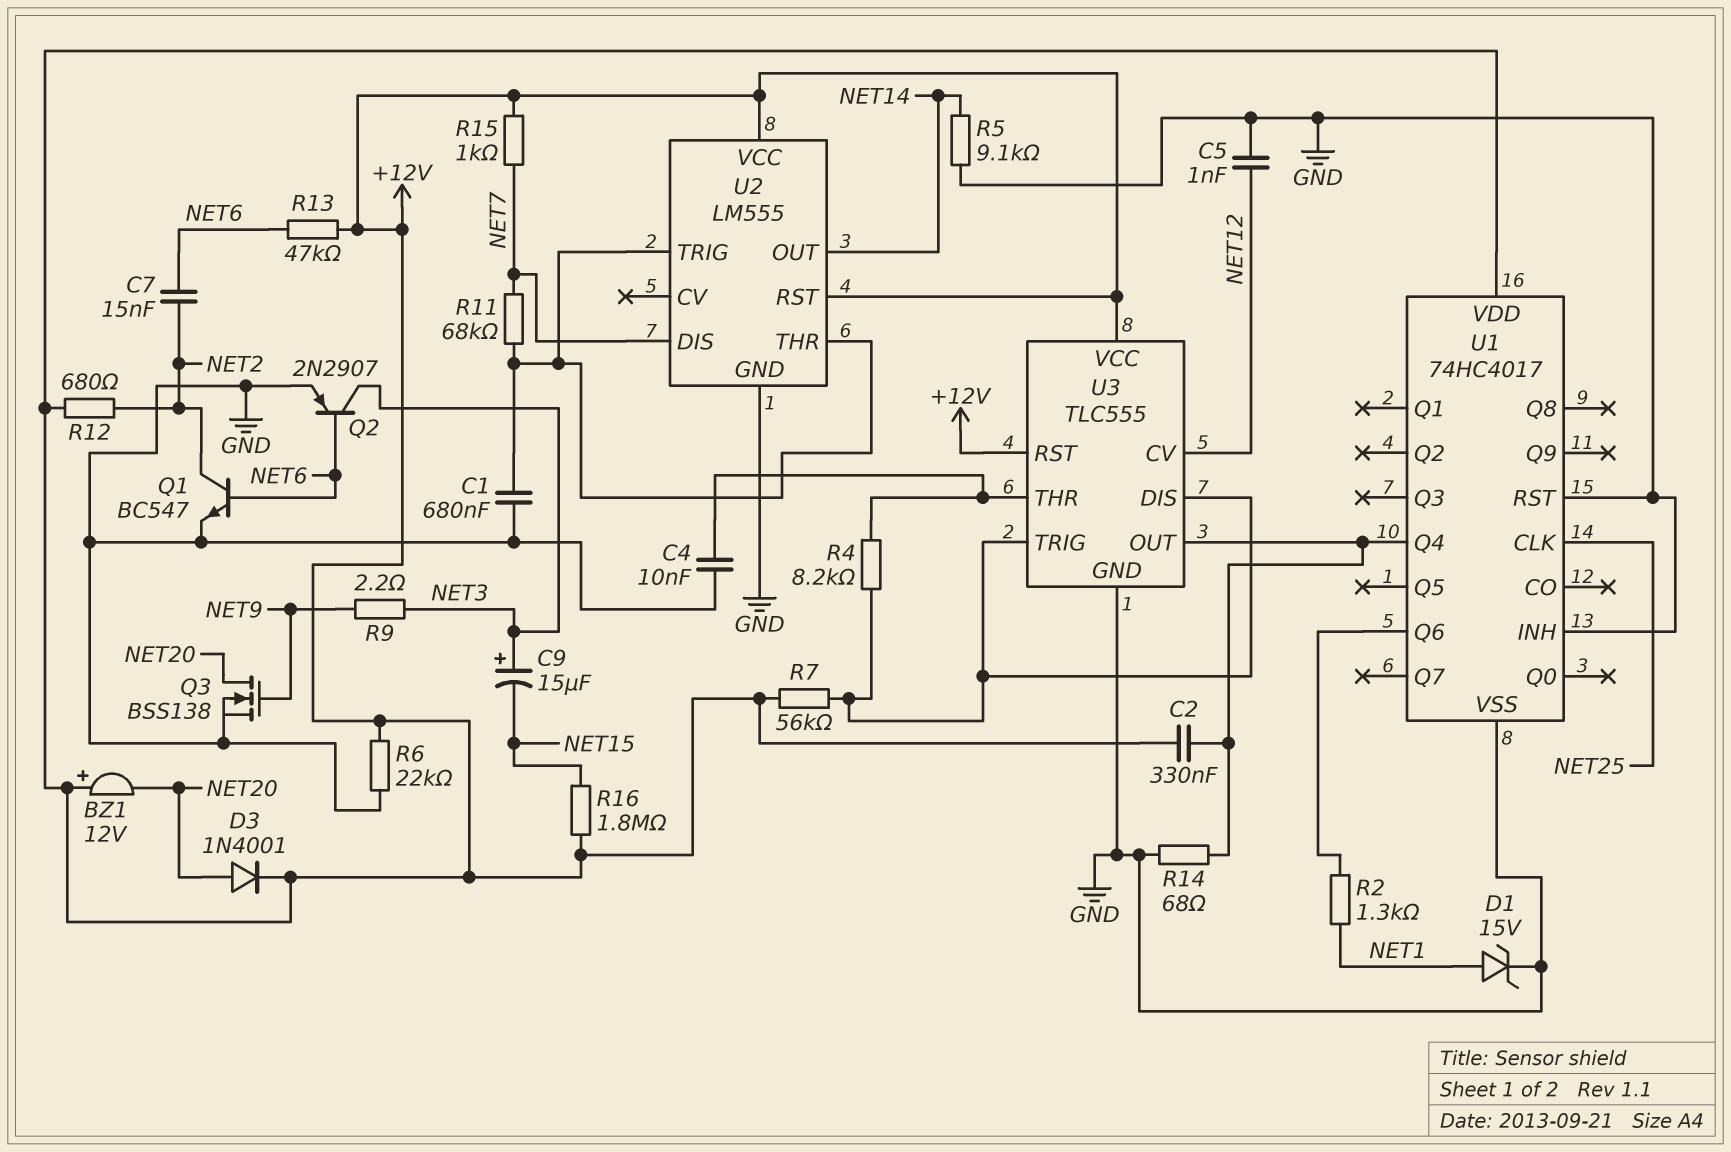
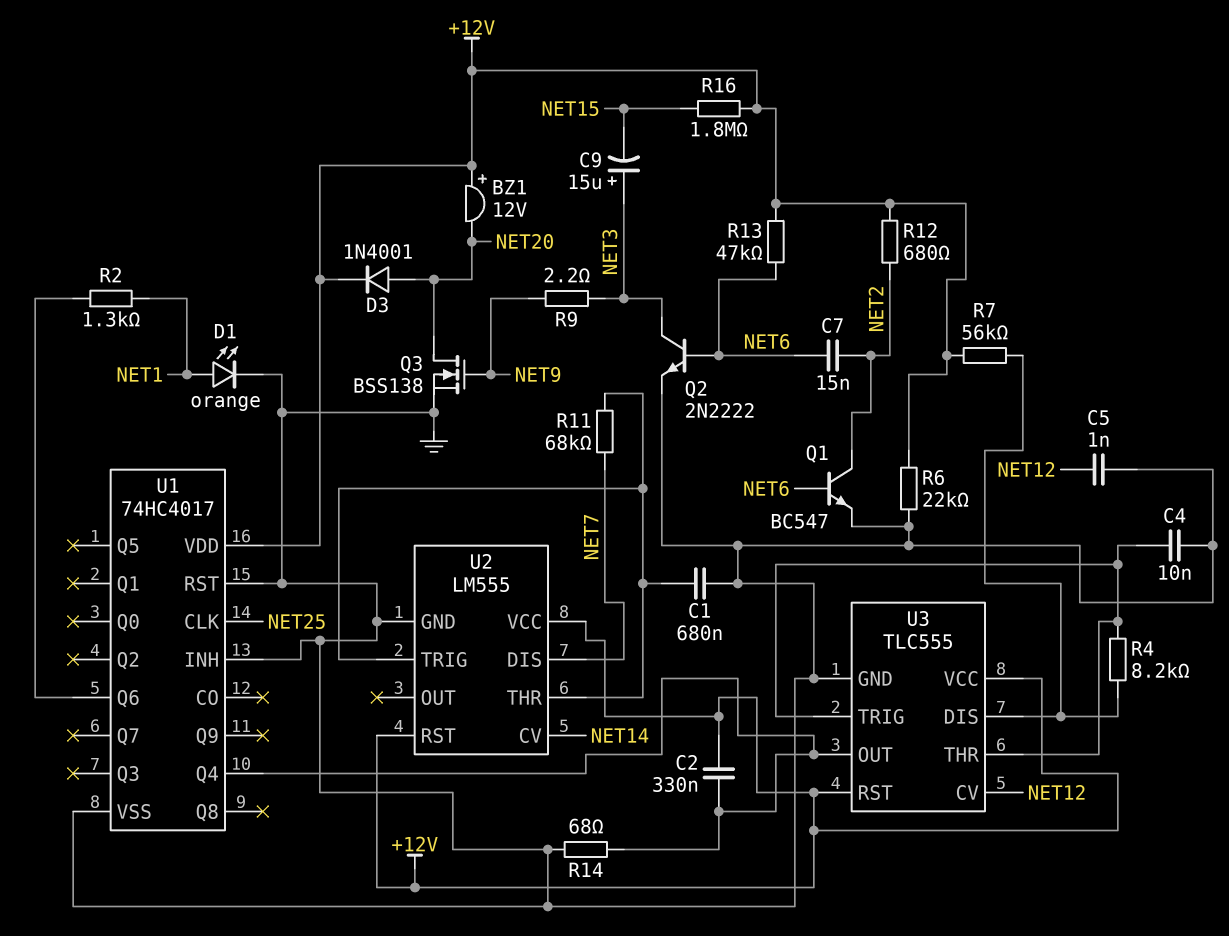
D1: zener 15V (A NET1, K GND) -> LED orange (A NET1, K GND)
Q2: PNP 2N2907 (B NET6, C NET3, E GND) -> NPN 2N2222 (B NET6, C NET3, E GND)
R5: 9.1k (GND, NET14) -> none
R15: 1k (+12V, NET7) -> none
U2 pin CV: none -> NET14
U2 pin OUT: NET14 -> none
U3 pin TRIG: U3/DIS -> U3/THR

